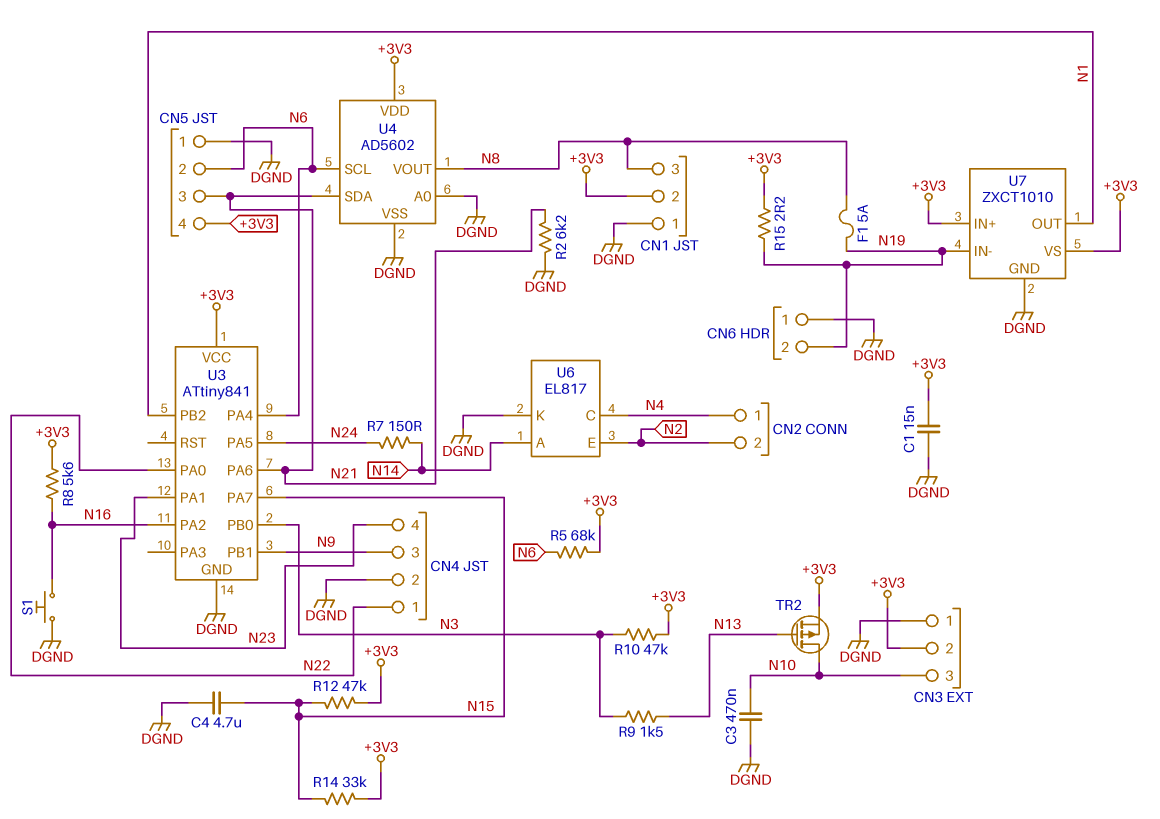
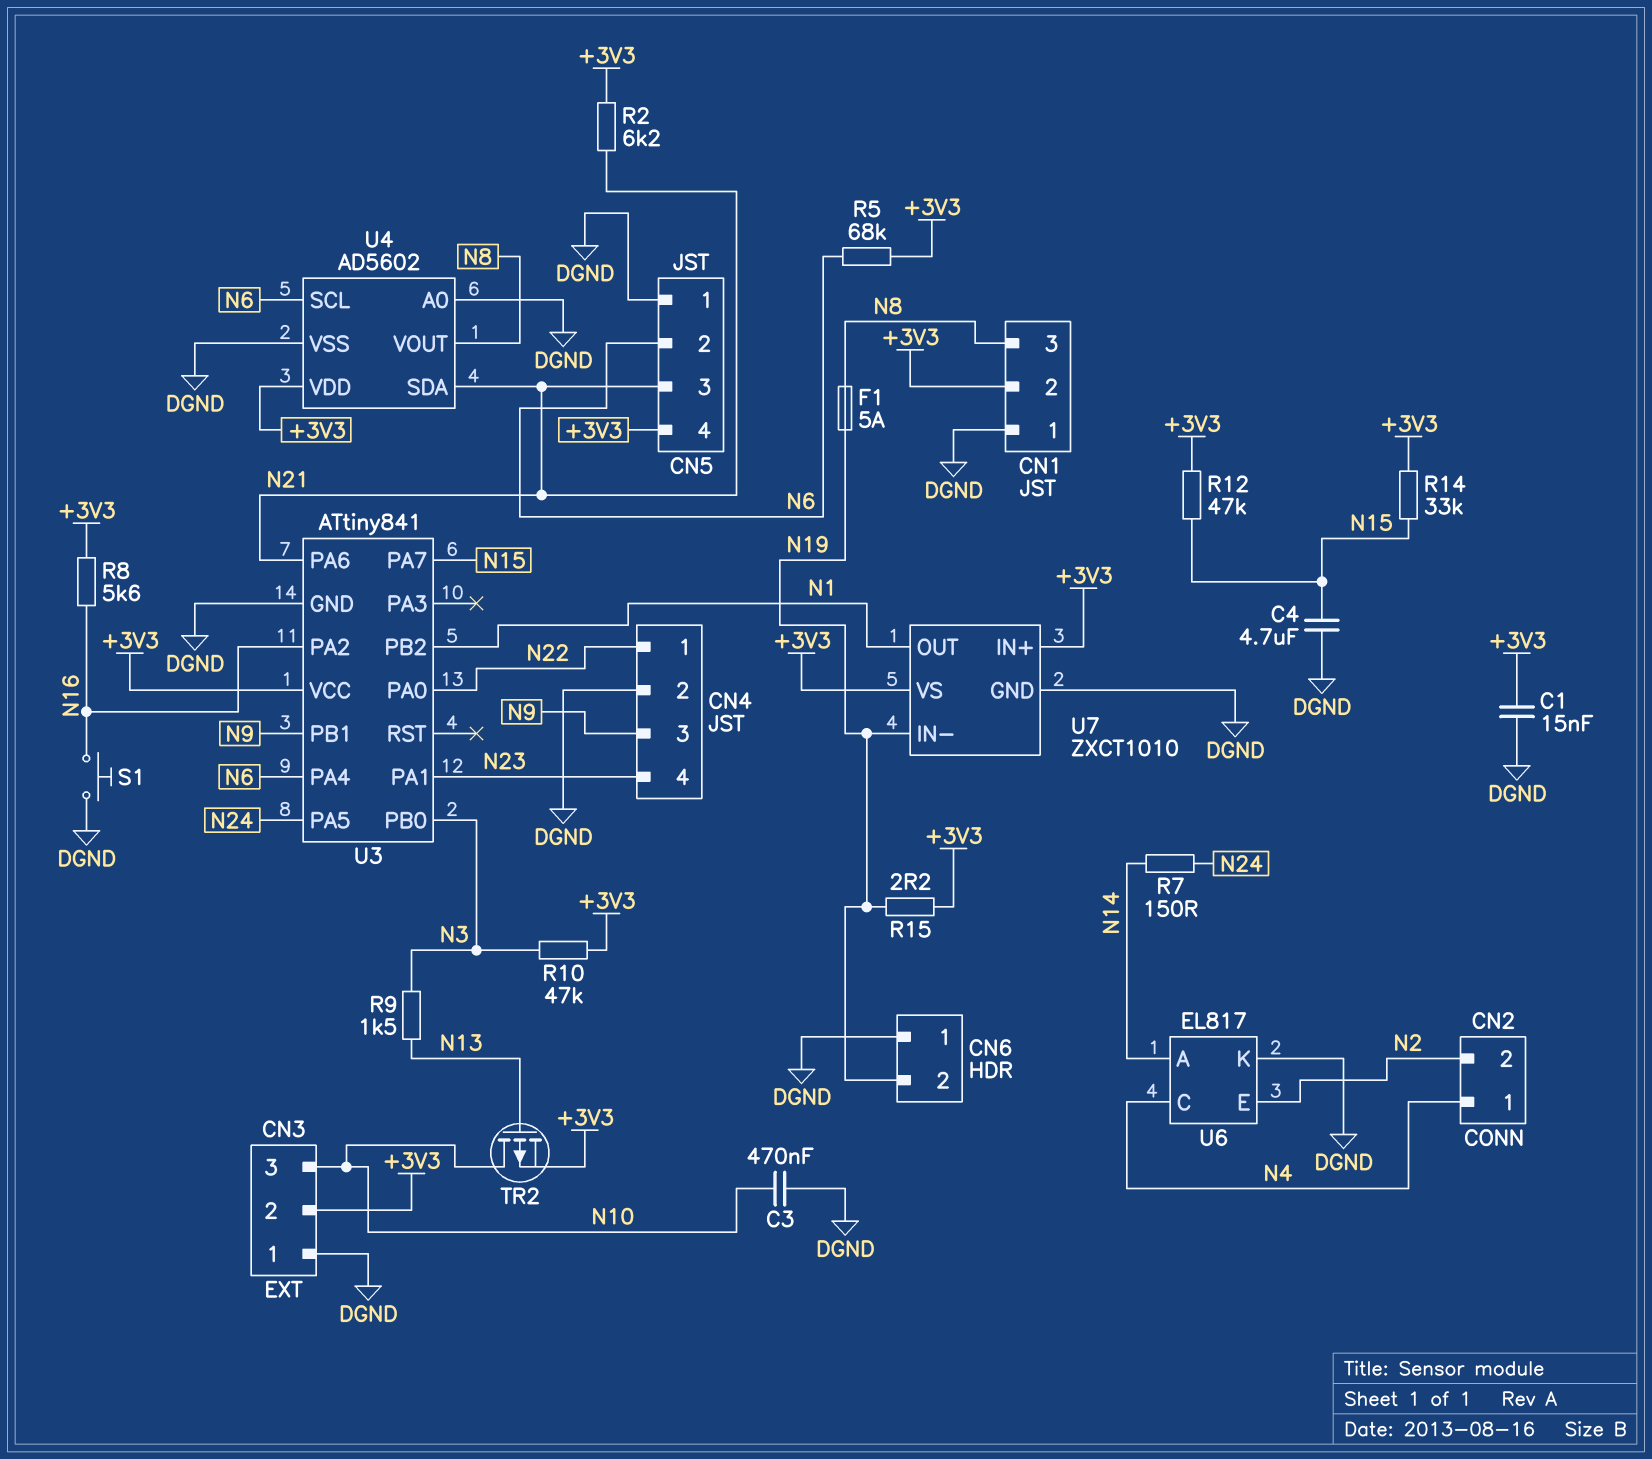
R2: 6.2k (DGND, N21) -> 6.2k (+3V3, N21)

